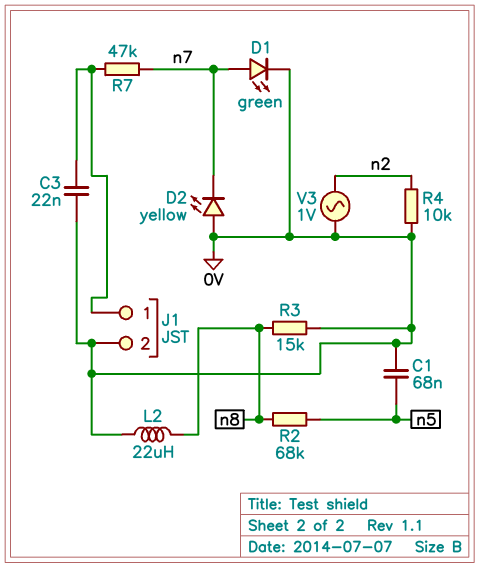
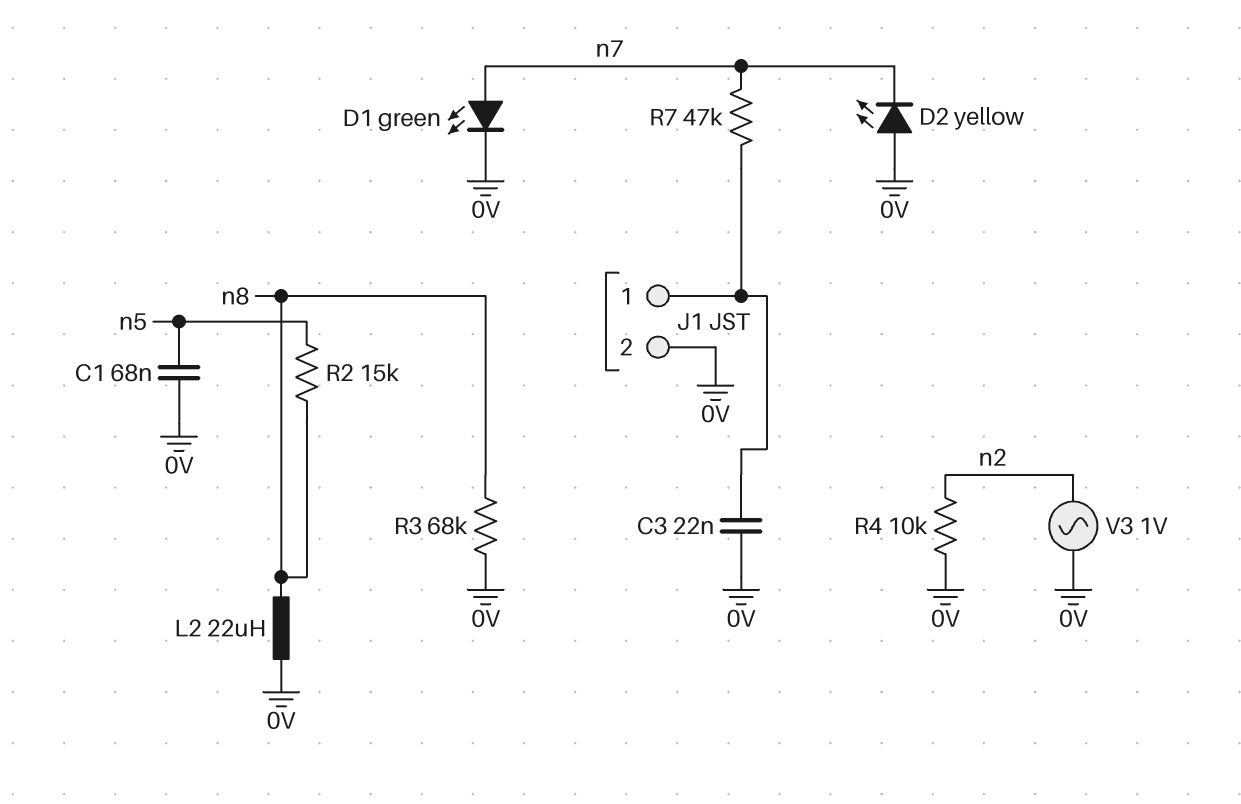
R2: 68k (n5, n8) -> 15k (n5, n8)
R3: 15k (0V, n8) -> 68k (0V, n8)

